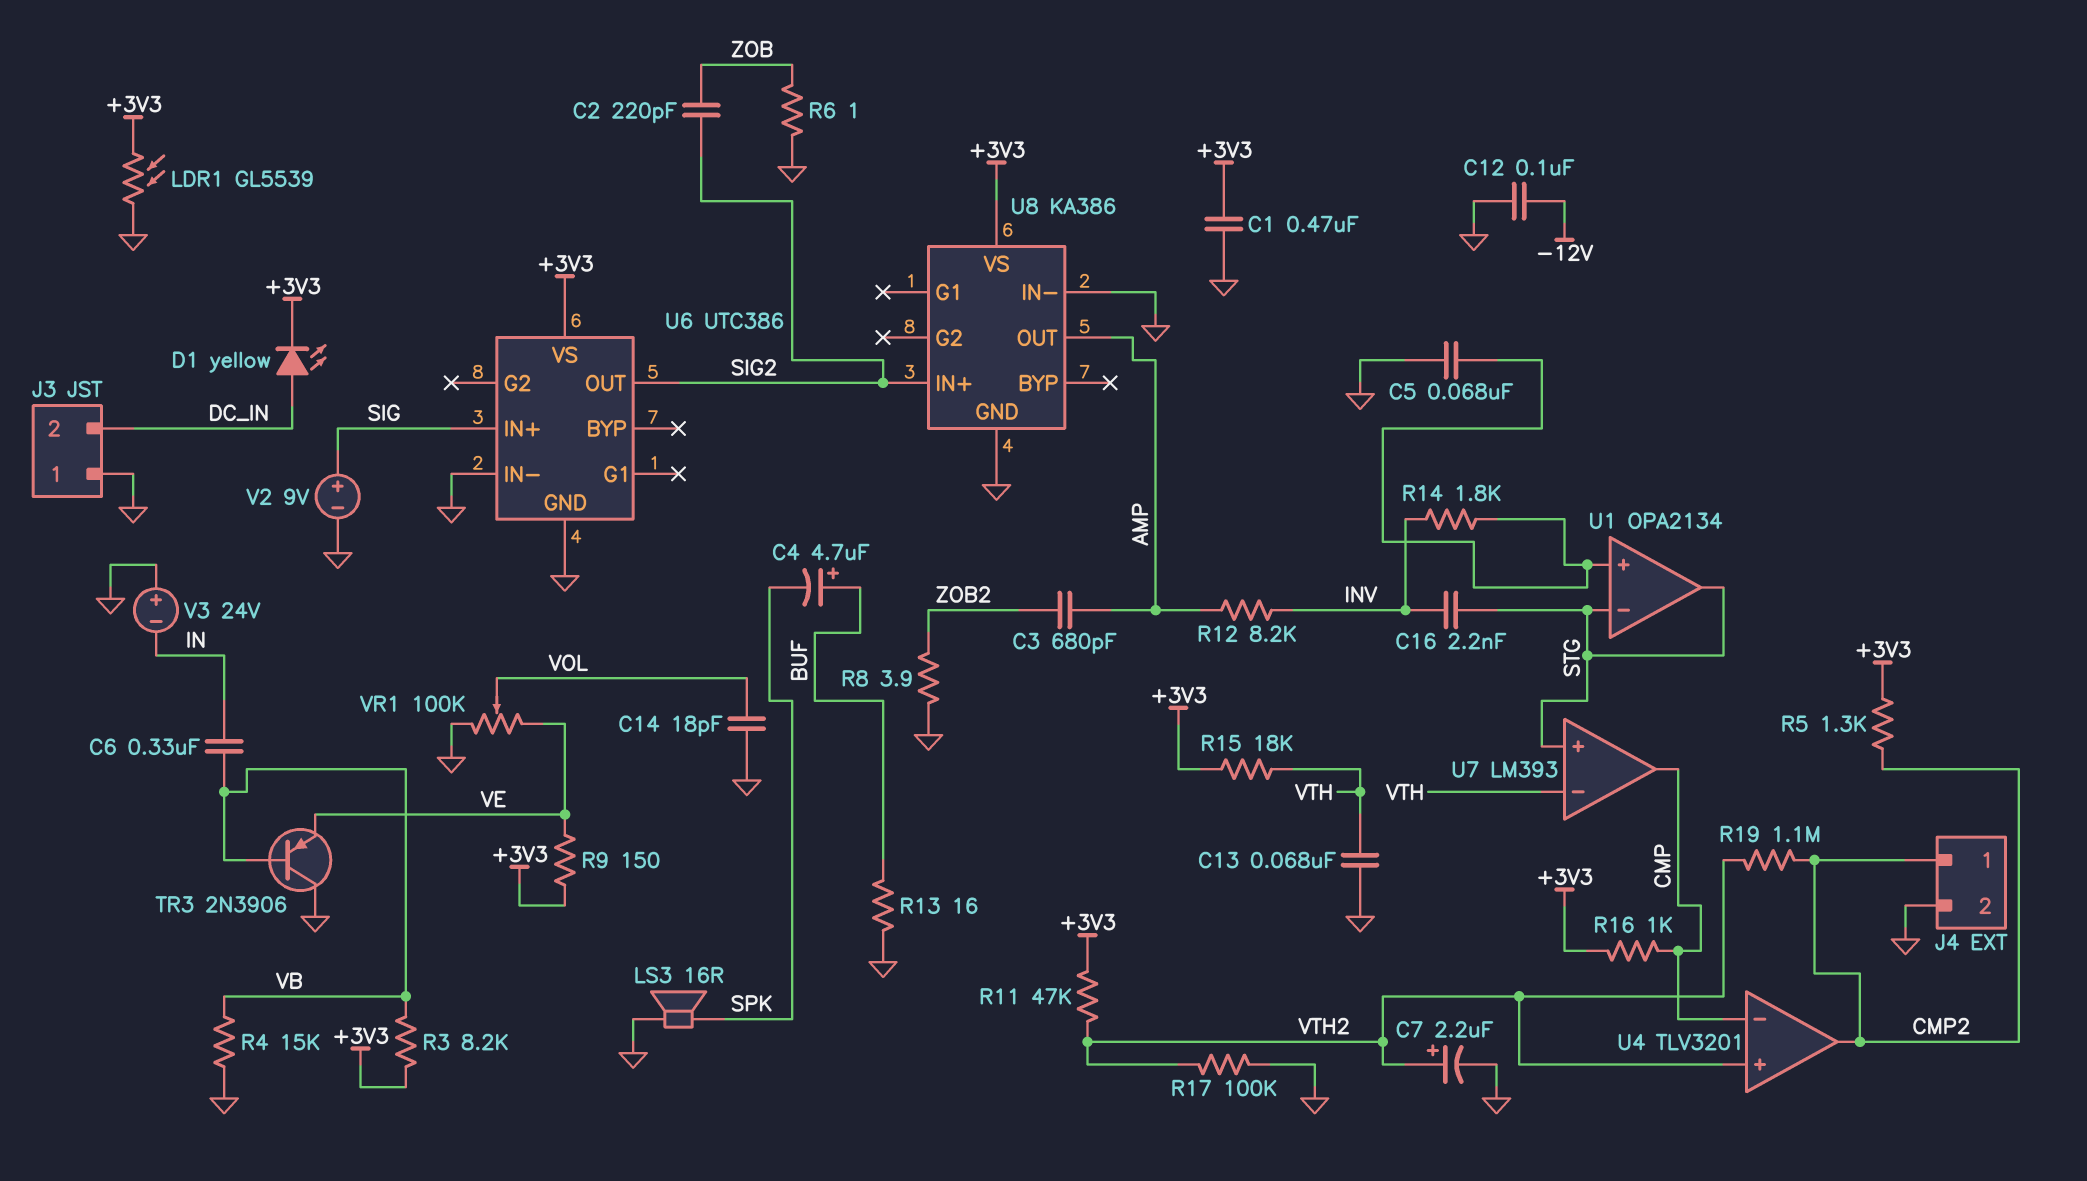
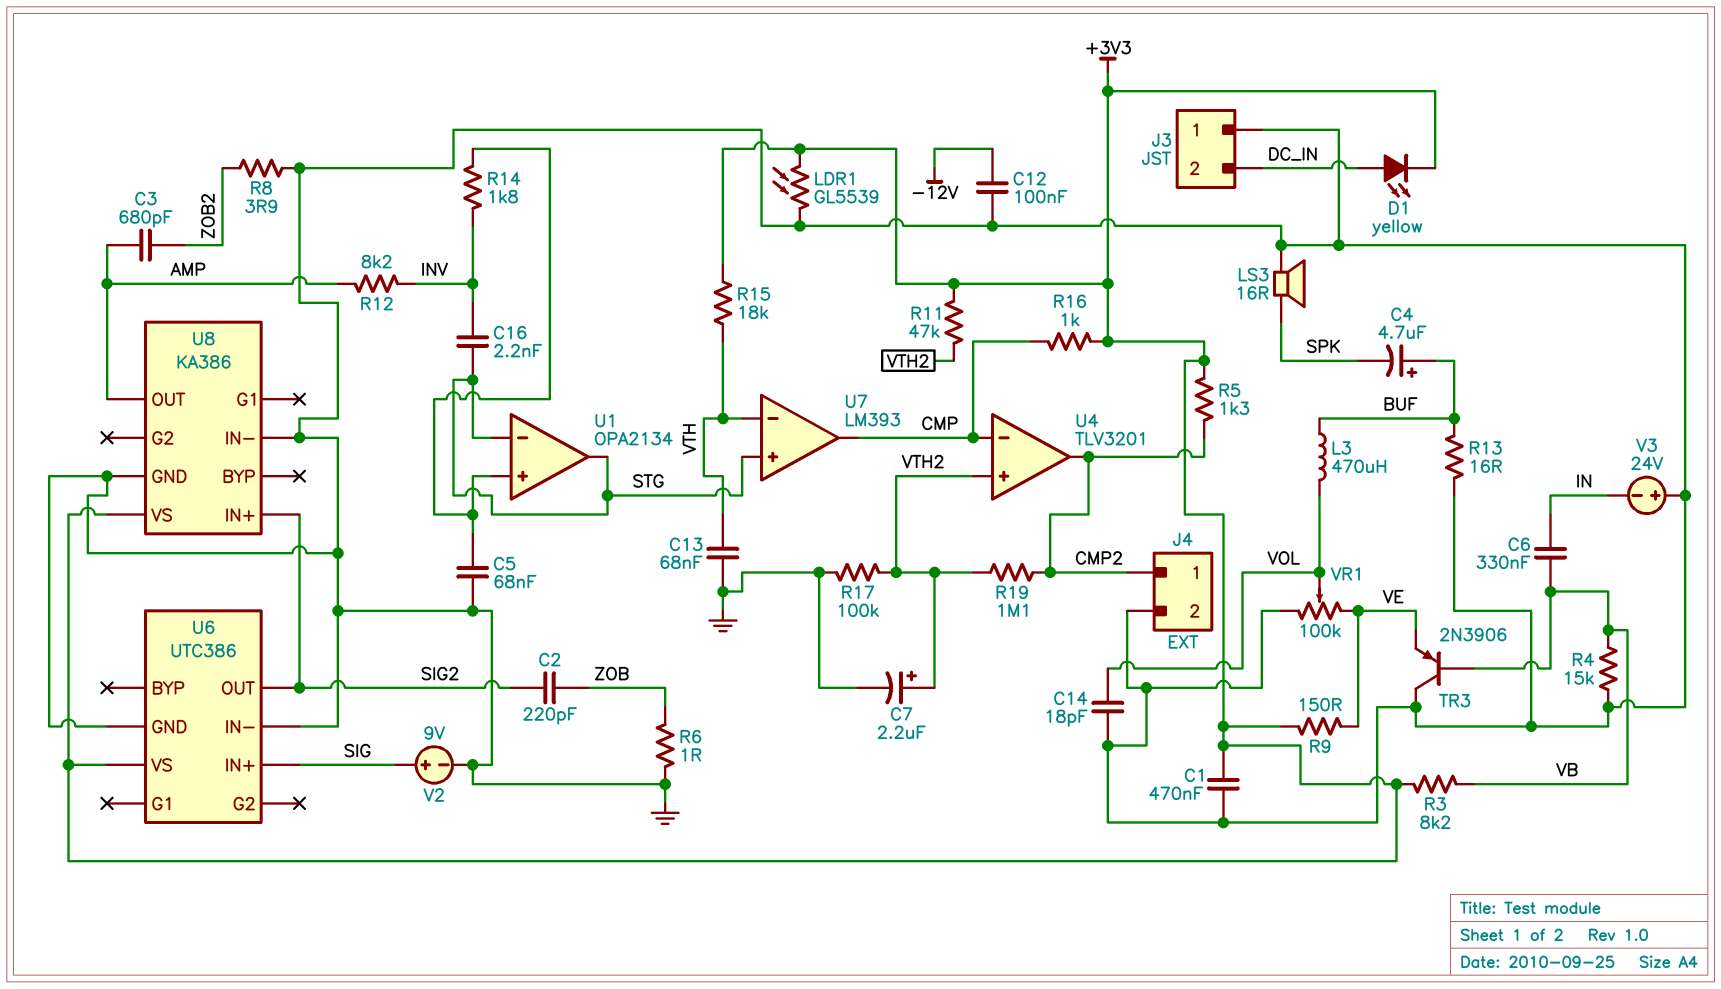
L3: none -> 470uH (BUF, VOL)

